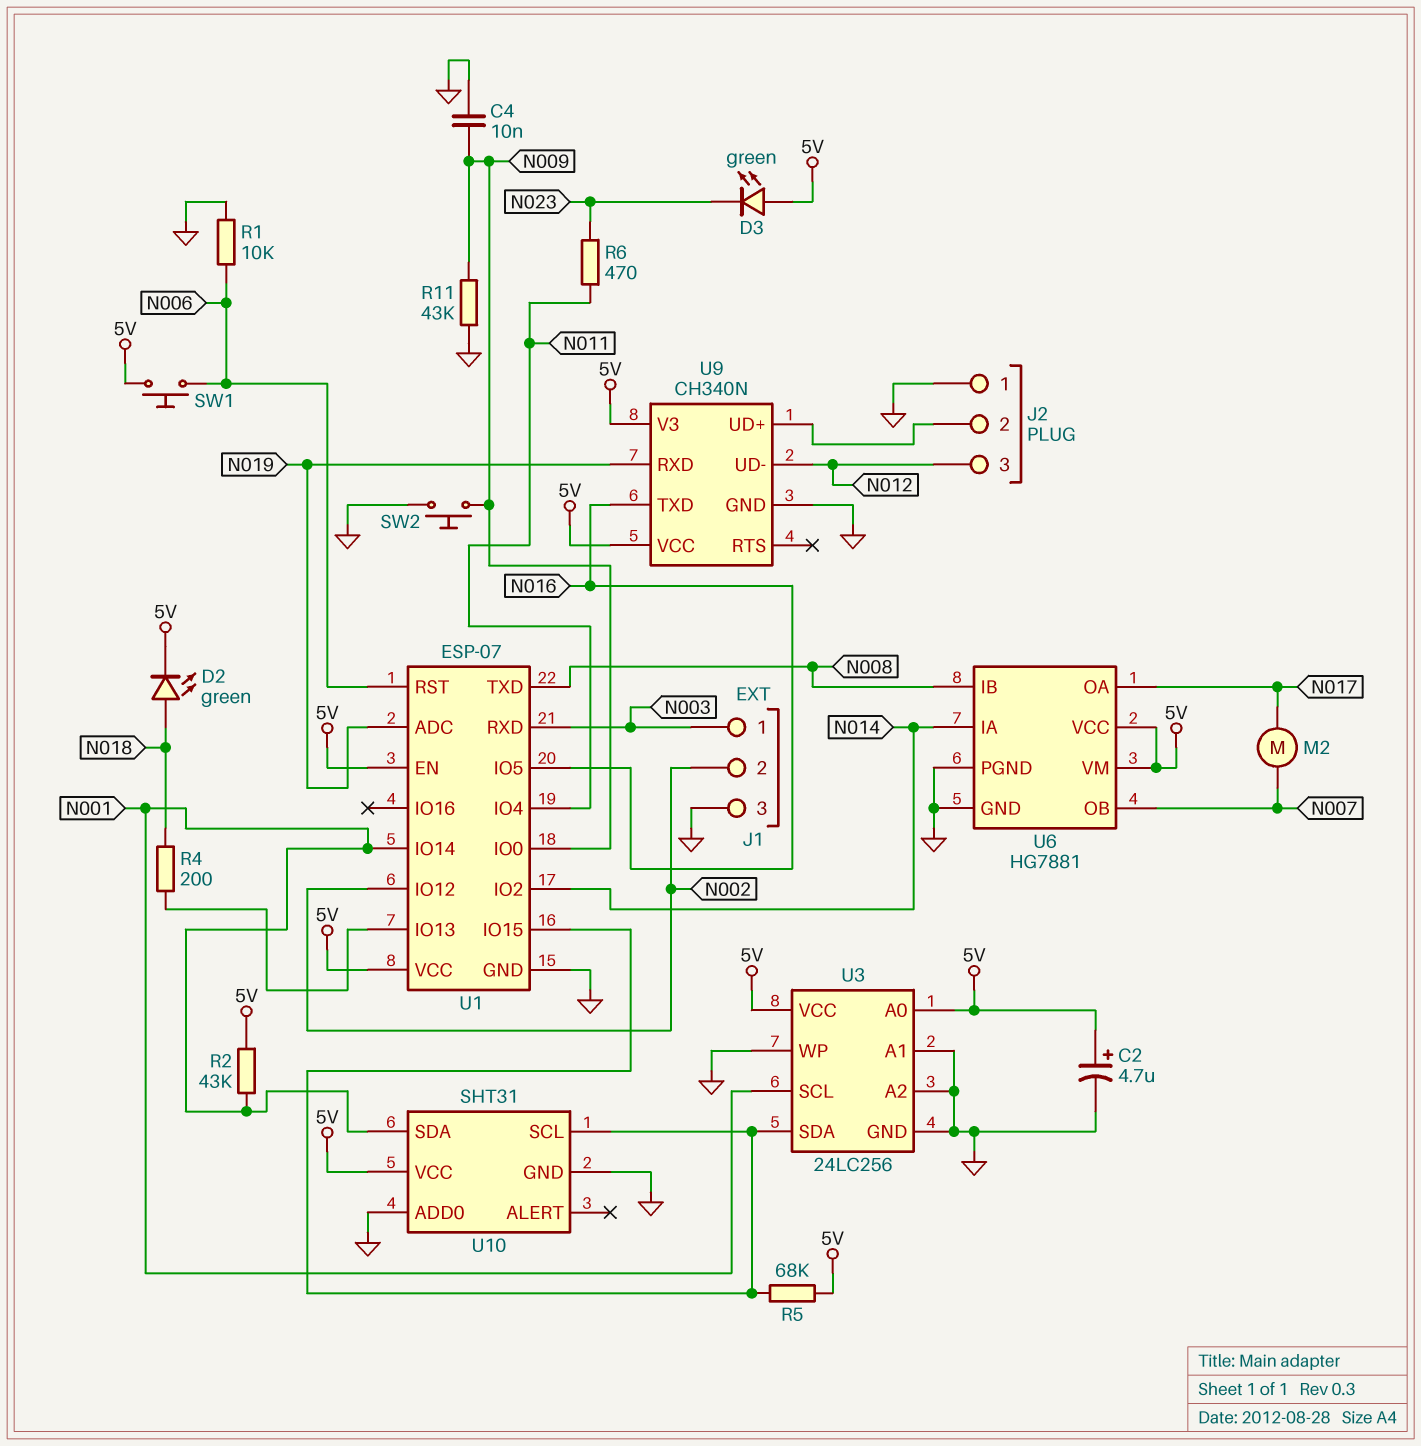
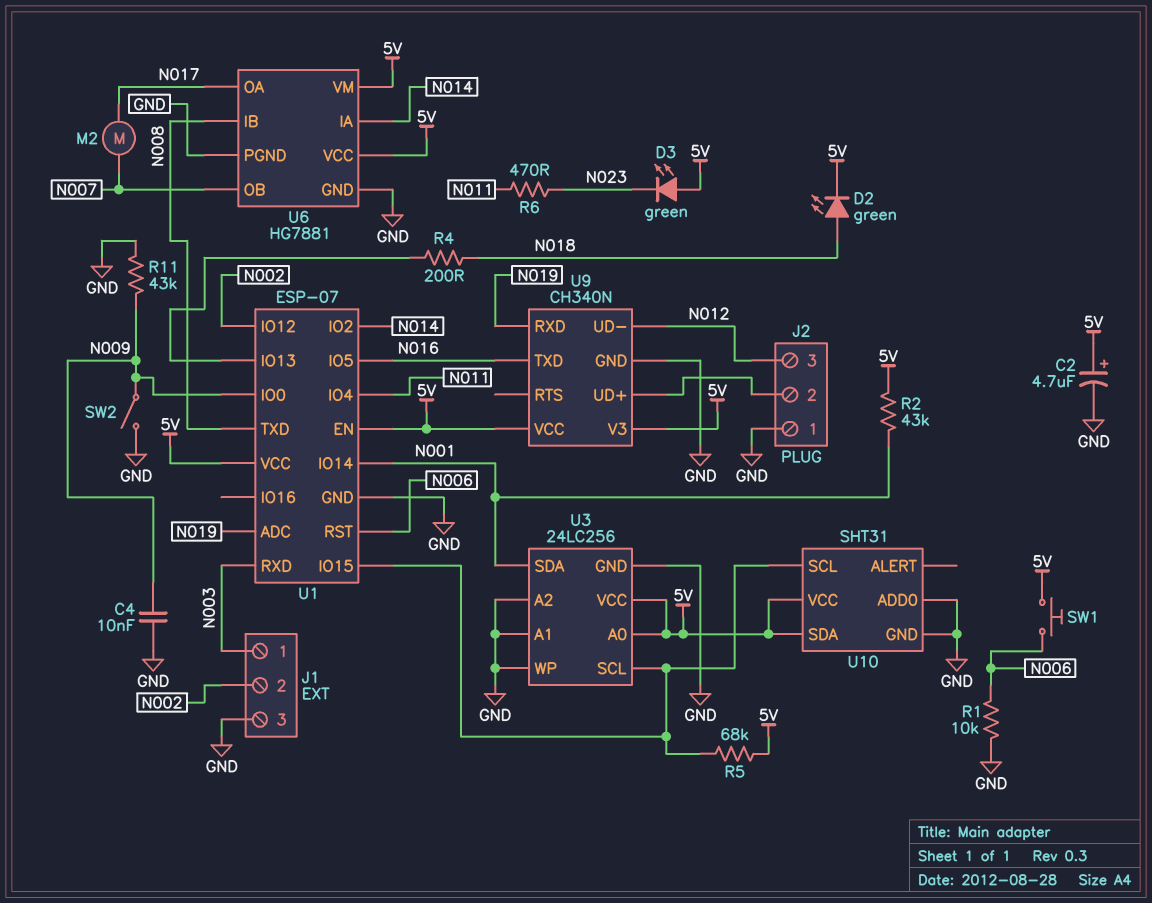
SW2: button (GND, N009) -> switch (GND, N009)
U3 pin SCL: N001 -> U1/IO15
U3 pin SDA: U1/IO15 -> N001
U10 pin SDA: N001 -> 5V

